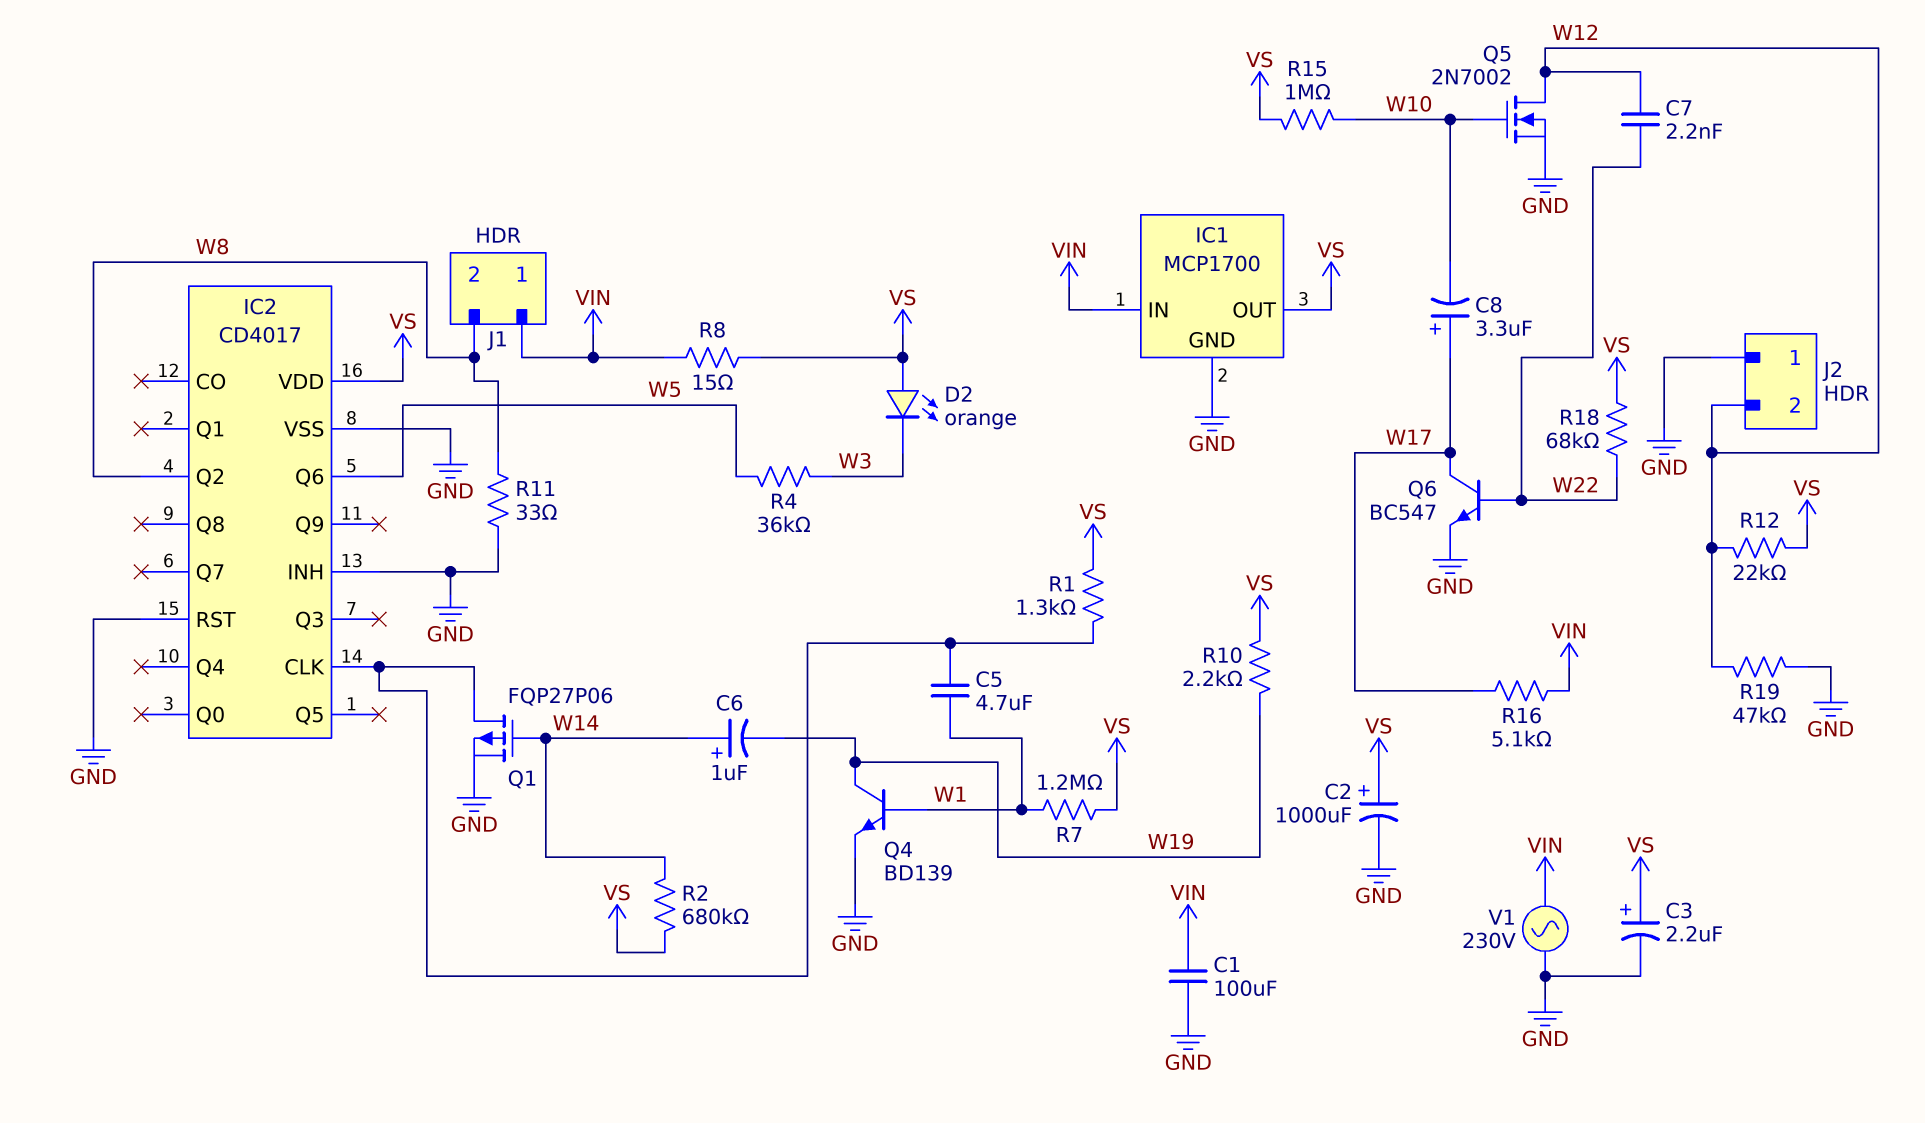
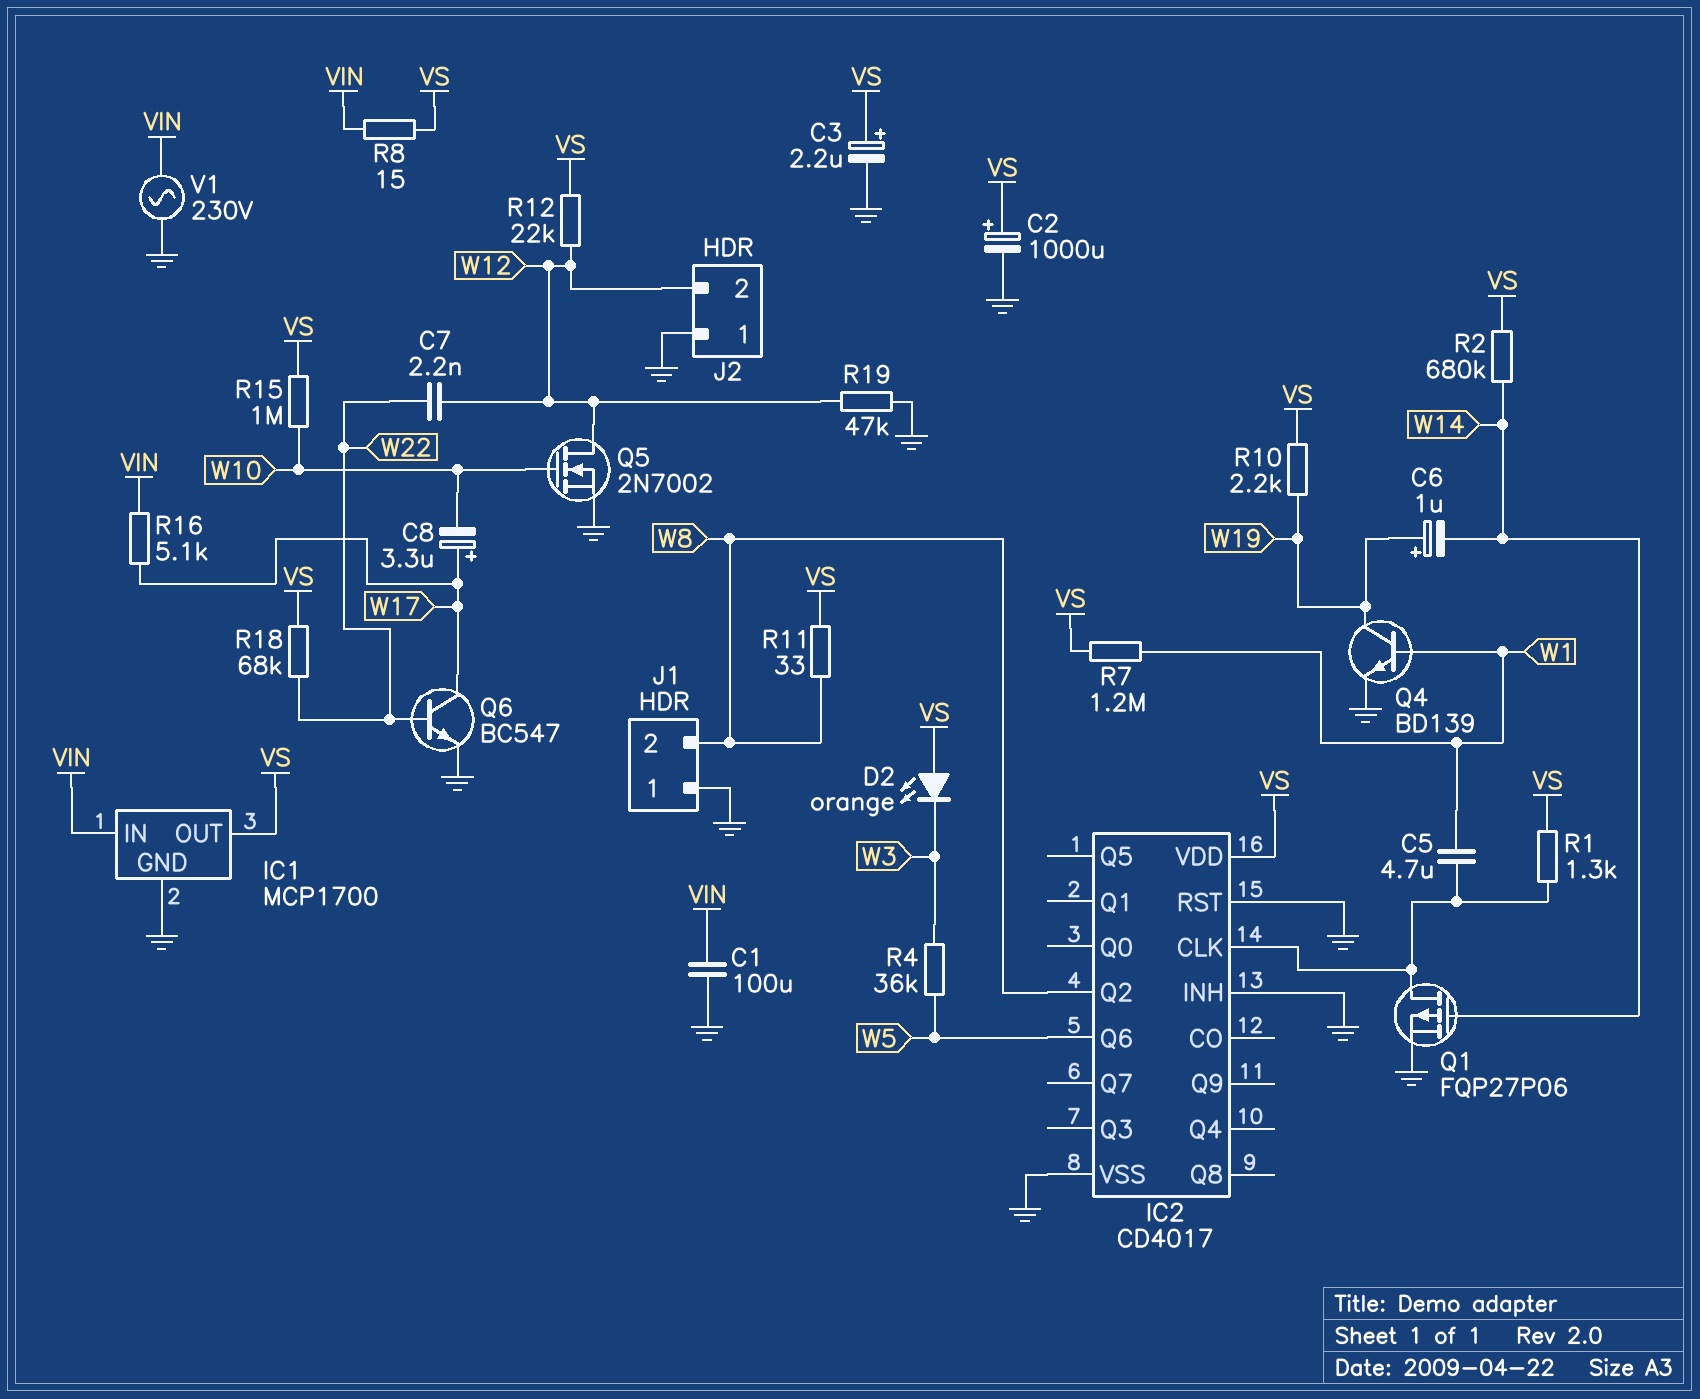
C6: 1uF (plus W14, minus W19) -> 1uF (plus W19, minus W14)
J1 pin 1: VIN -> GND
R11: 33 (GND, W8) -> 33 (VS, W8)

